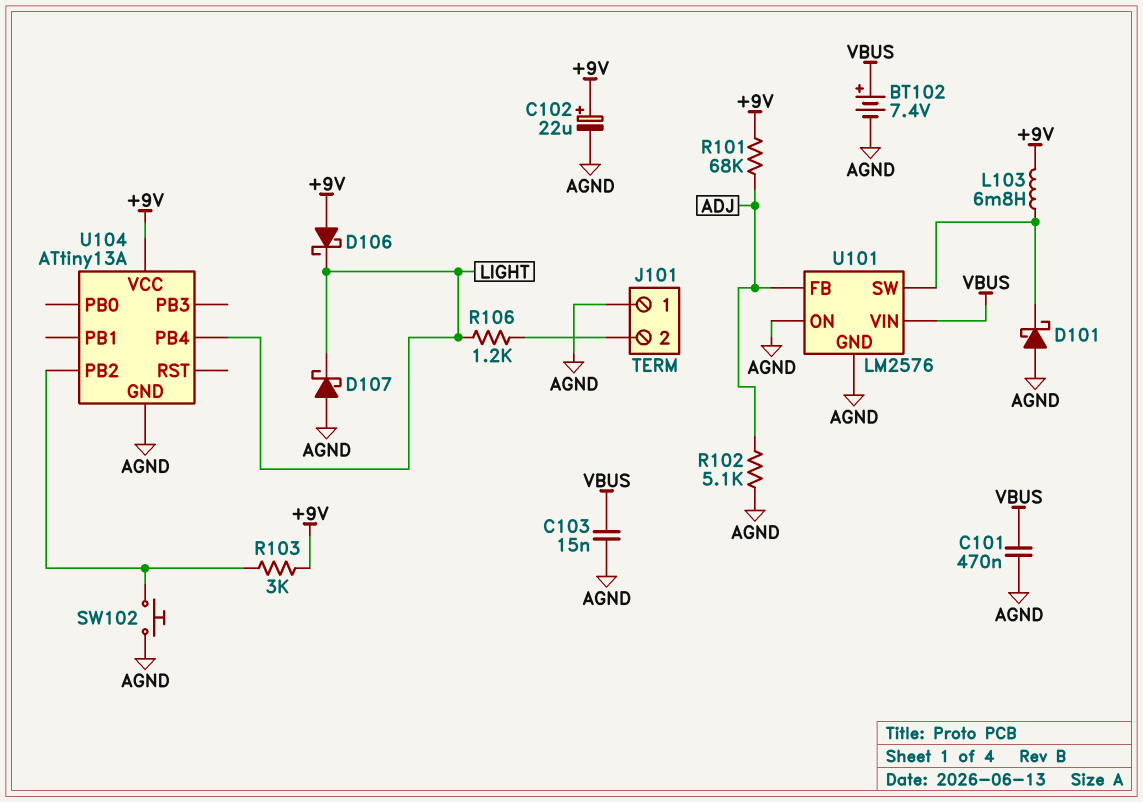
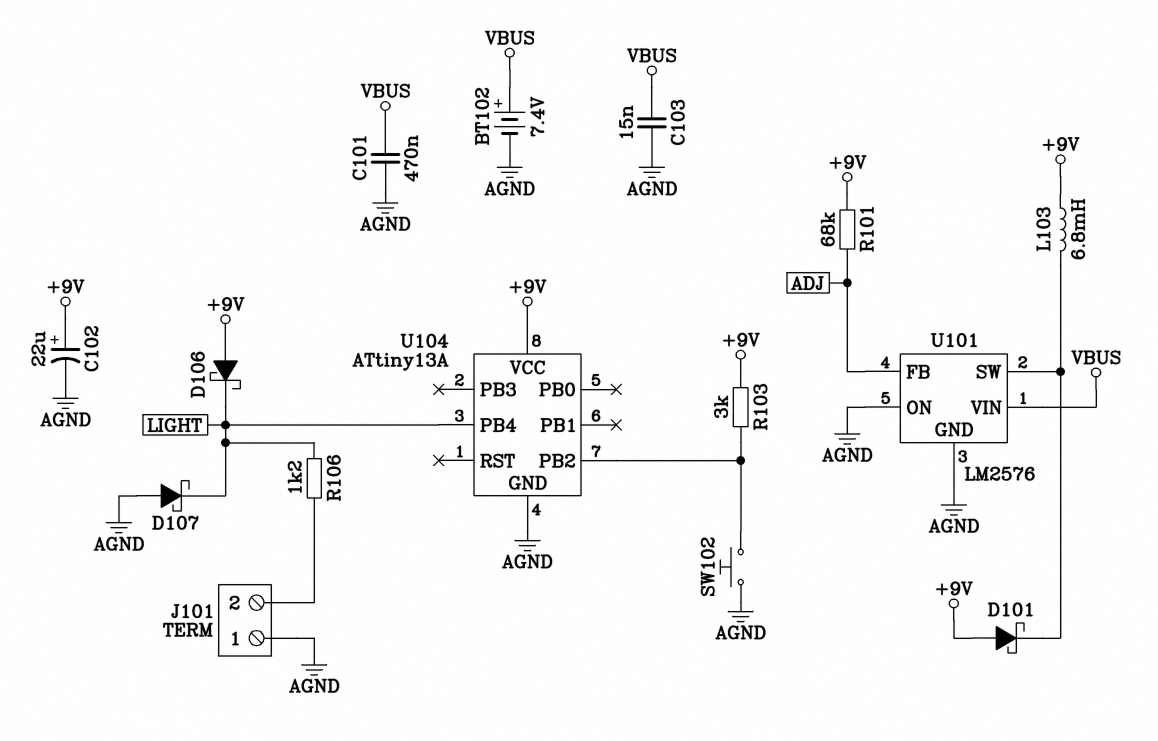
D101: schottky (A AGND, K U101/SW) -> schottky (A +9V, K U101/SW)
R102: 5.1k (ADJ, AGND) -> none

